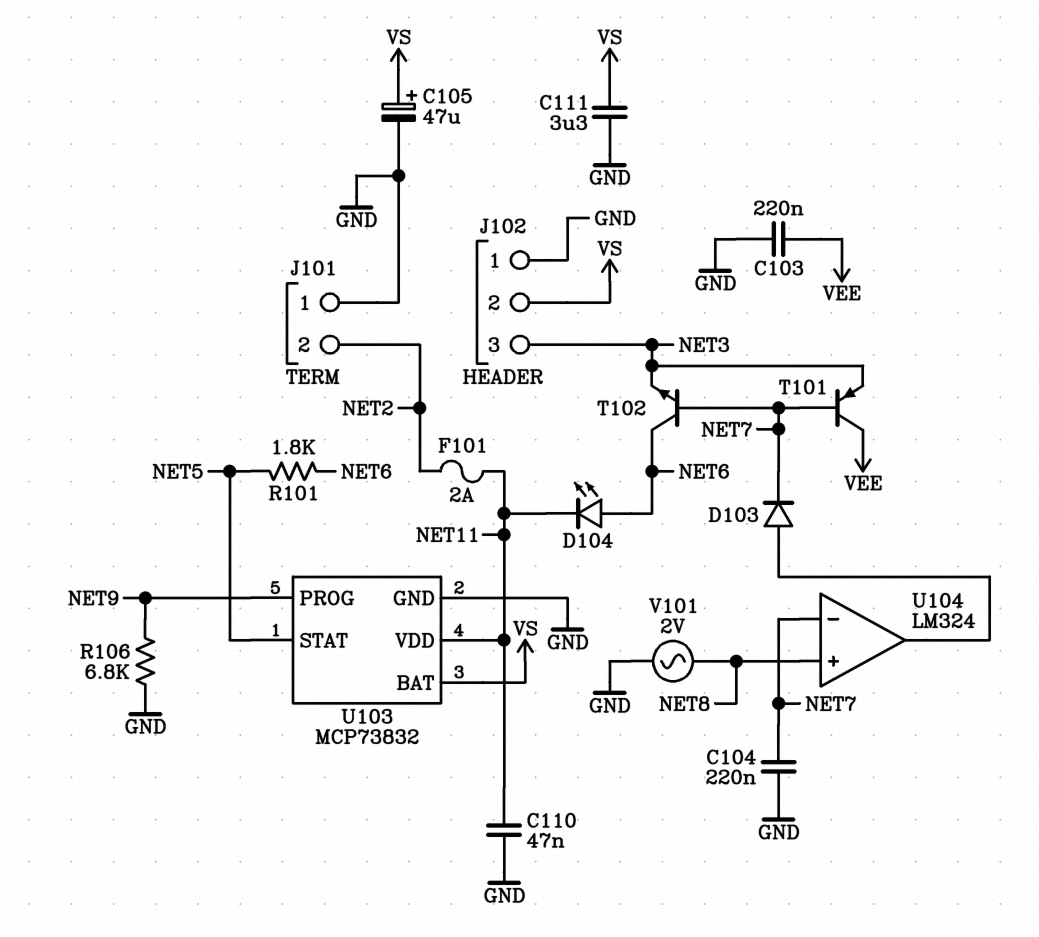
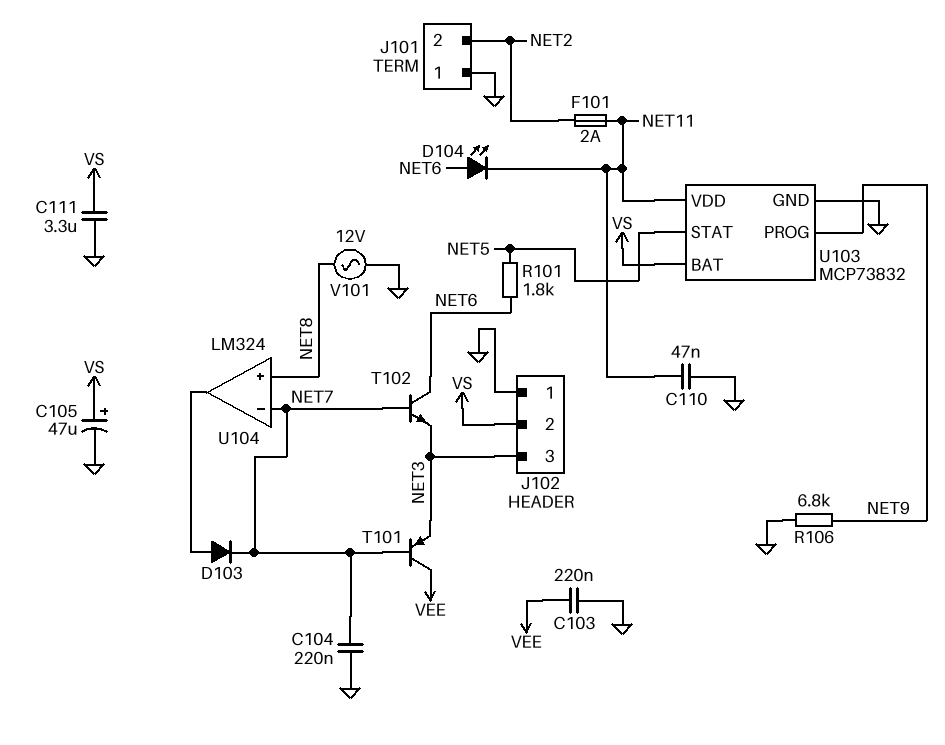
V101: AC 2V (GND, NET8) -> AC 12V (GND, NET8)

